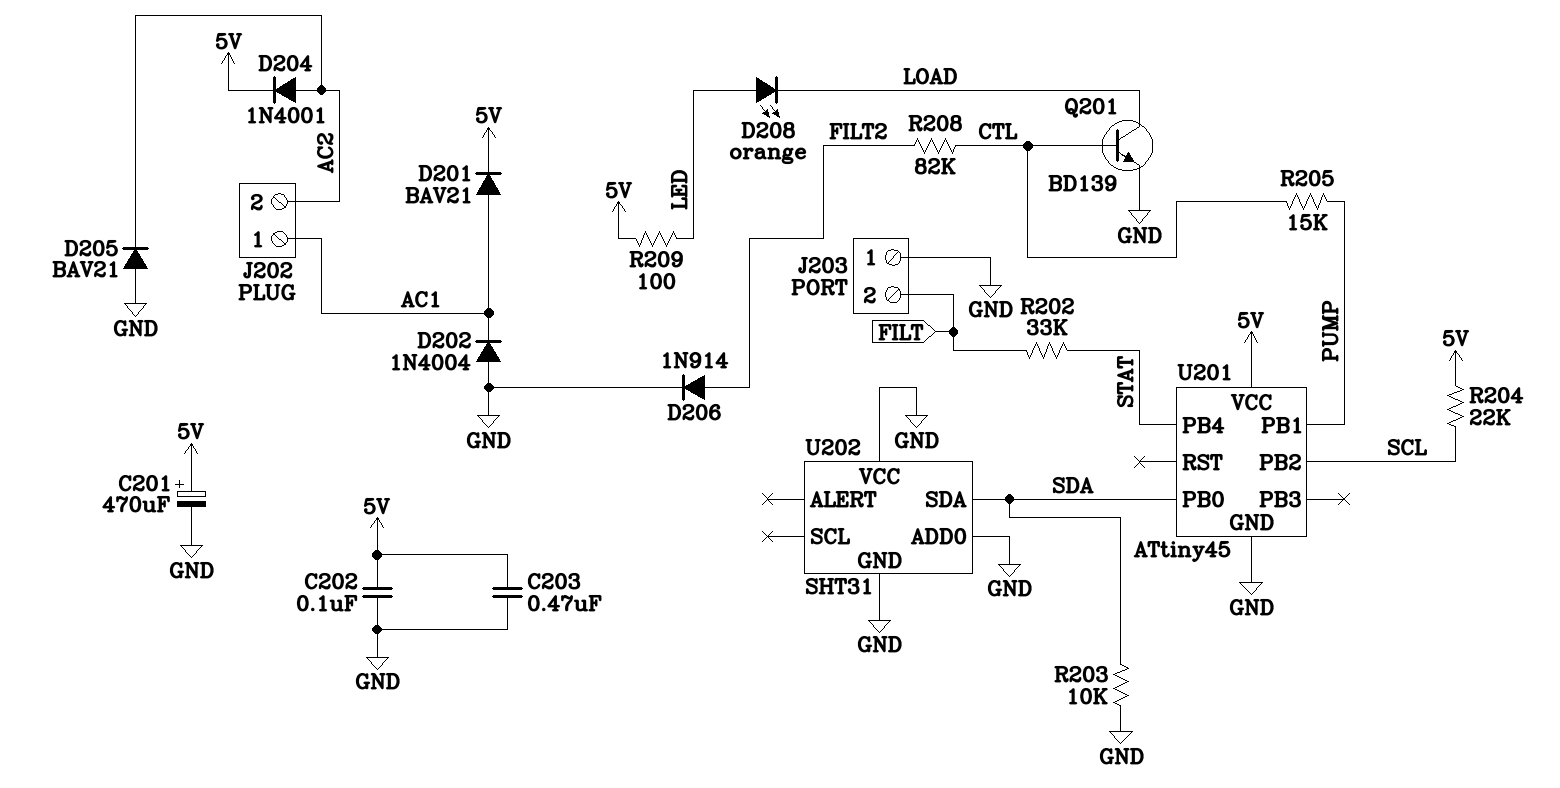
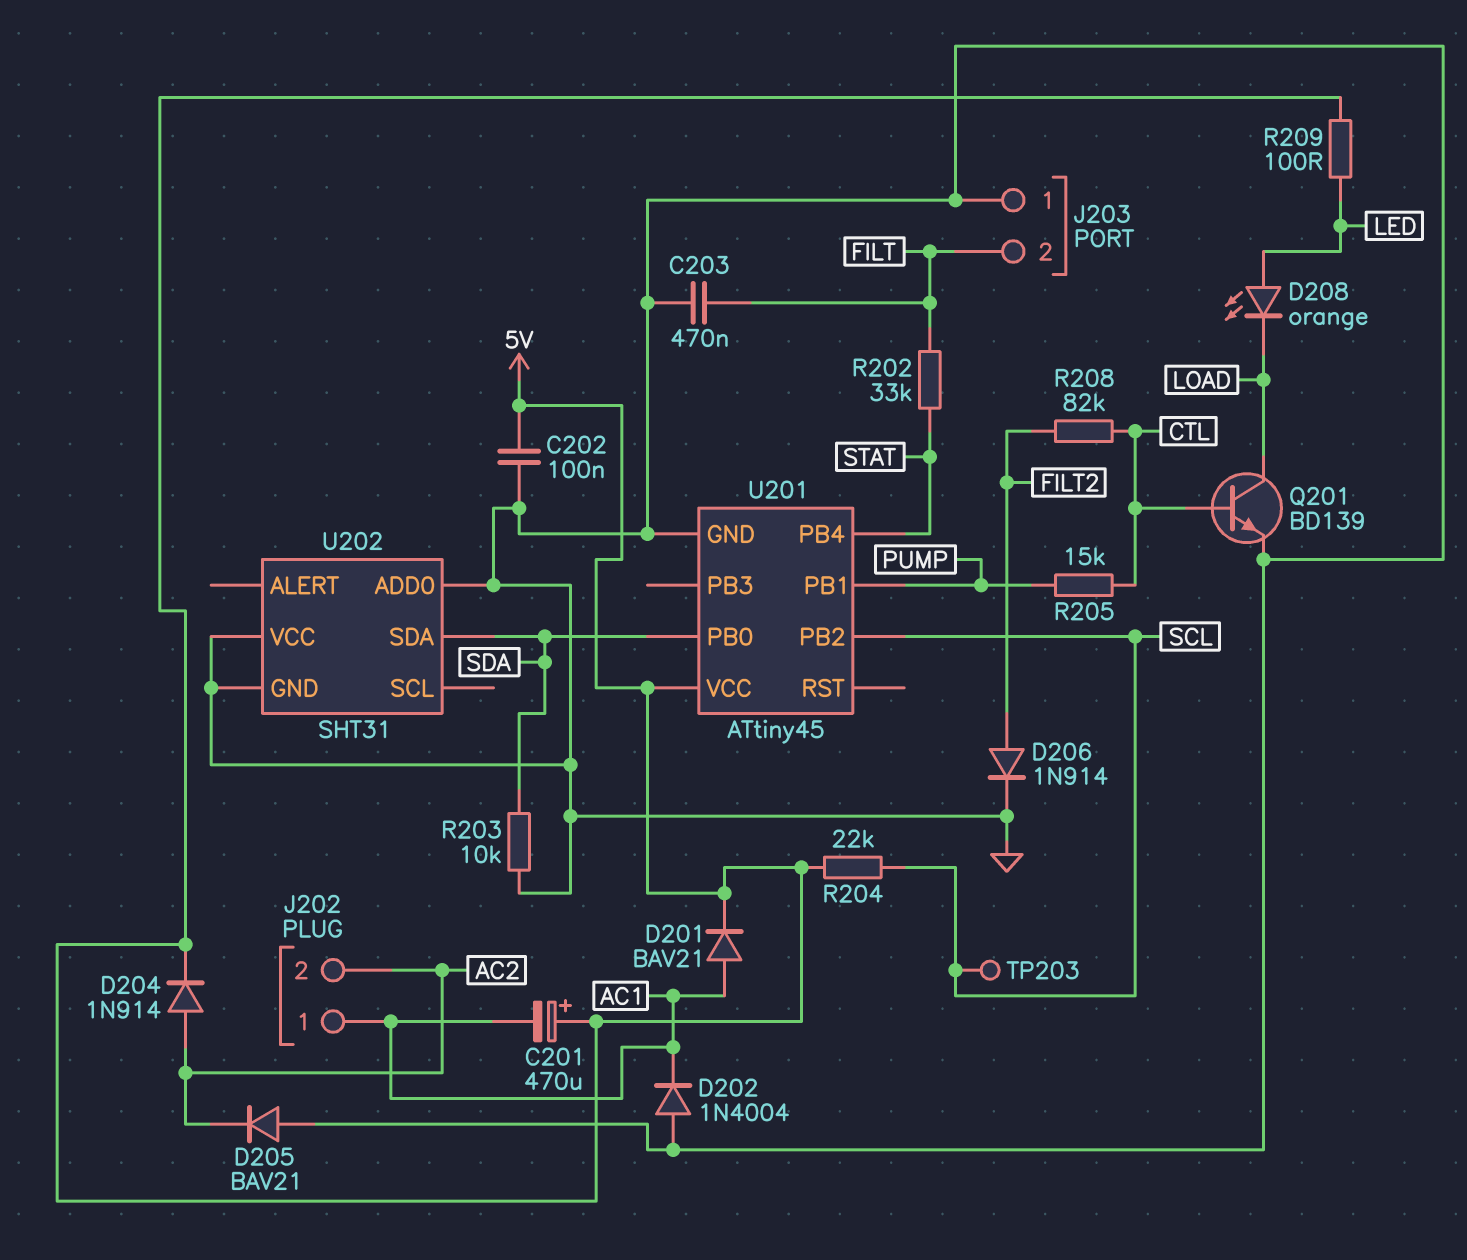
C201: 470uF (plus 5V, minus GND) -> 470uF (plus 5V, minus AC1)
C203: 470nF (5V, GND) -> 470nF (FILT, GND)
D204: diode 1N4001 (A AC2, K 5V) -> diode 1N914 (A AC2, K 5V)
TP203: none -> test point (SCL)

